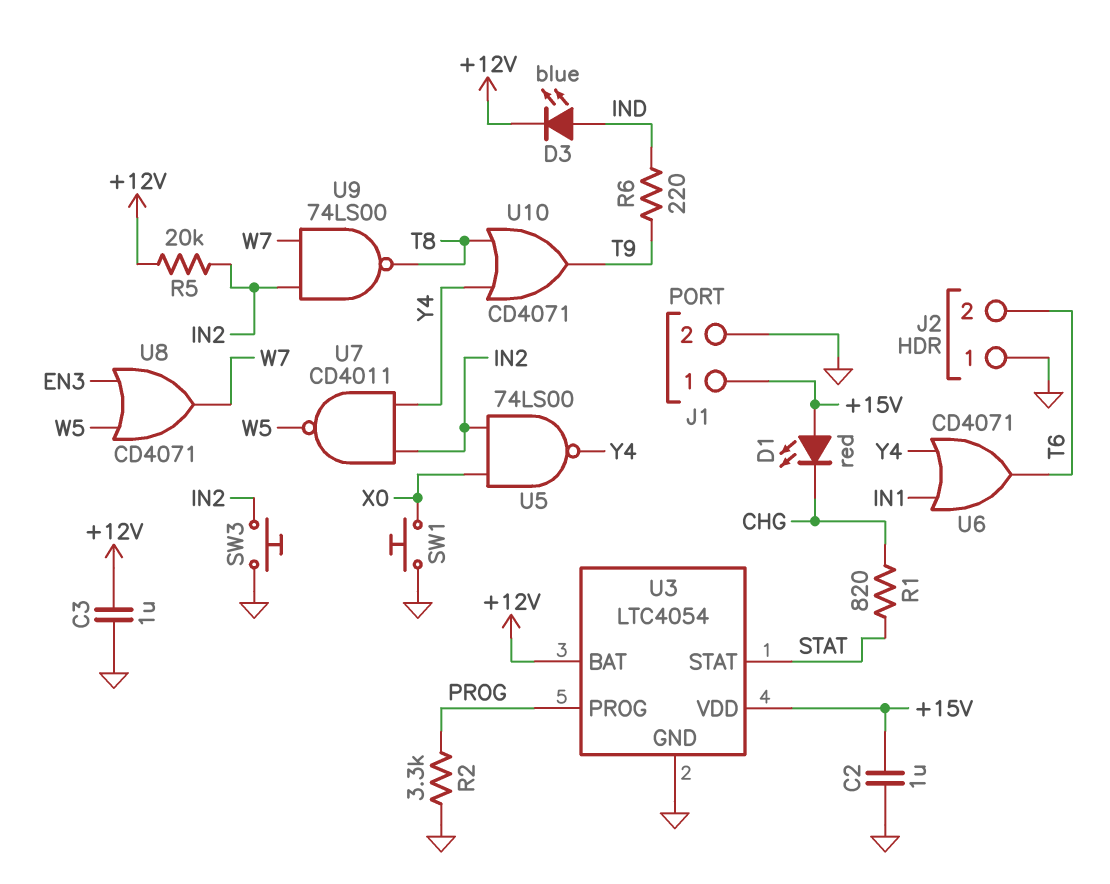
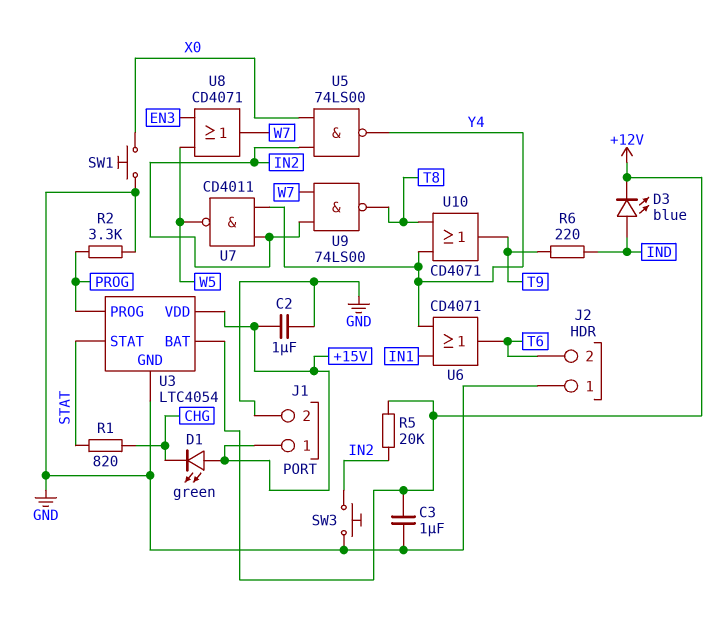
D1: LED red (A +15V, K CHG) -> LED green (A +15V, K CHG)

